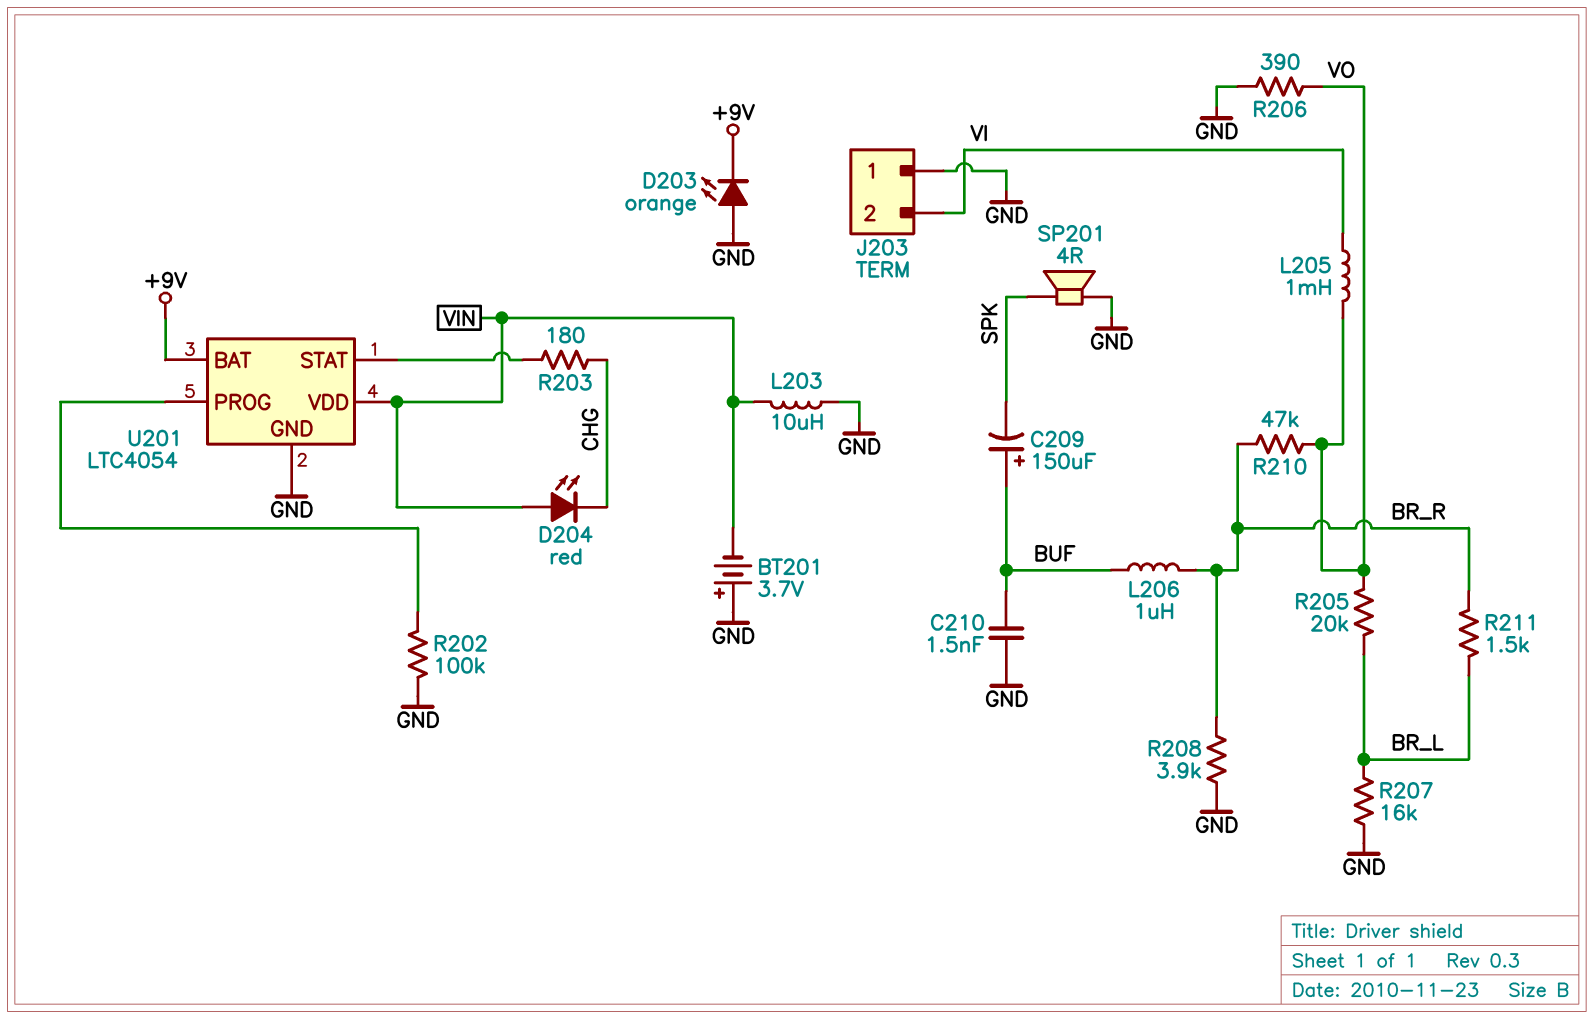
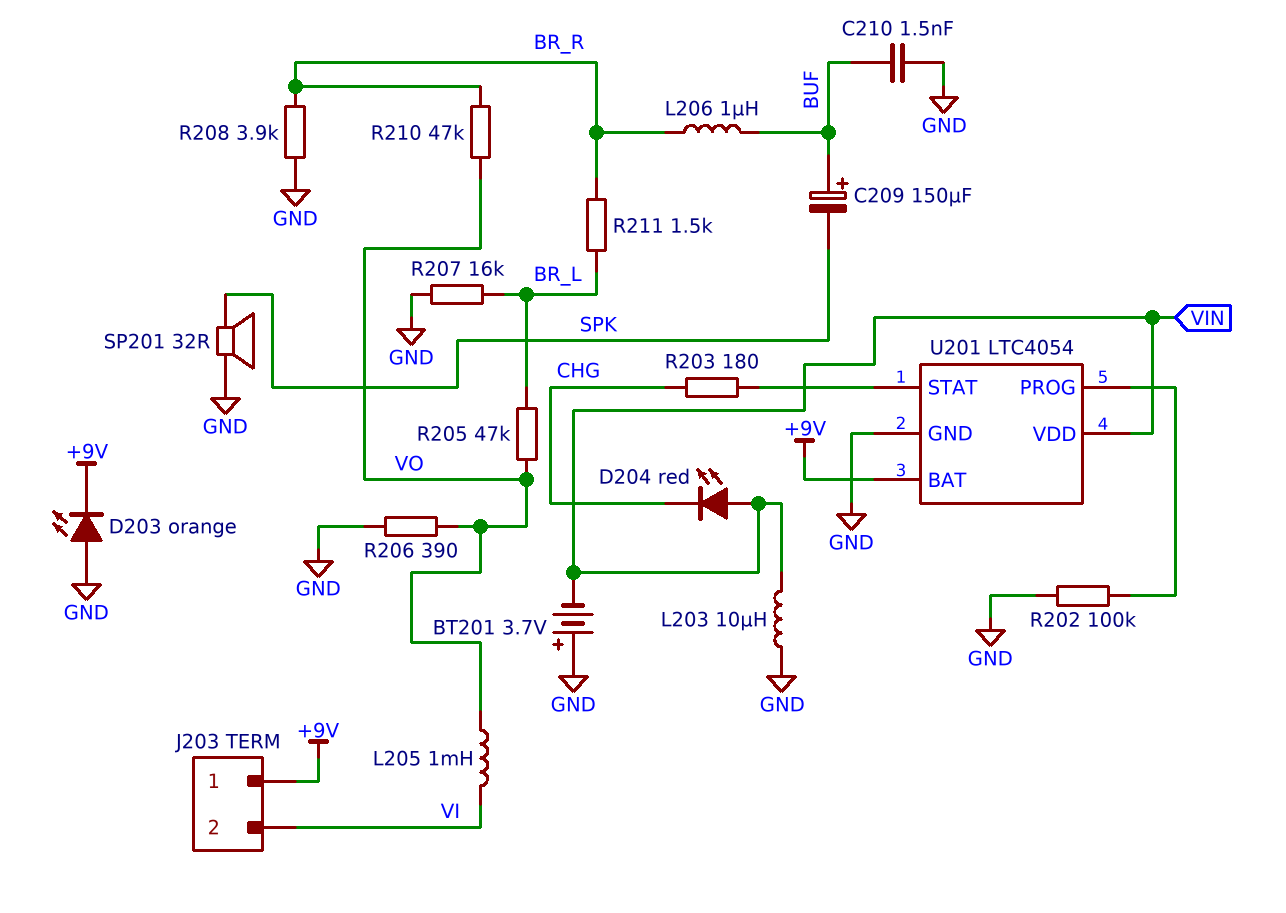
J203 pin 1: GND -> +9V
R205: 20k (BR_L, VO) -> 47k (BR_L, VO)
SP201: speaker 4R (GND, SPK) -> speaker 32R (GND, SPK)

